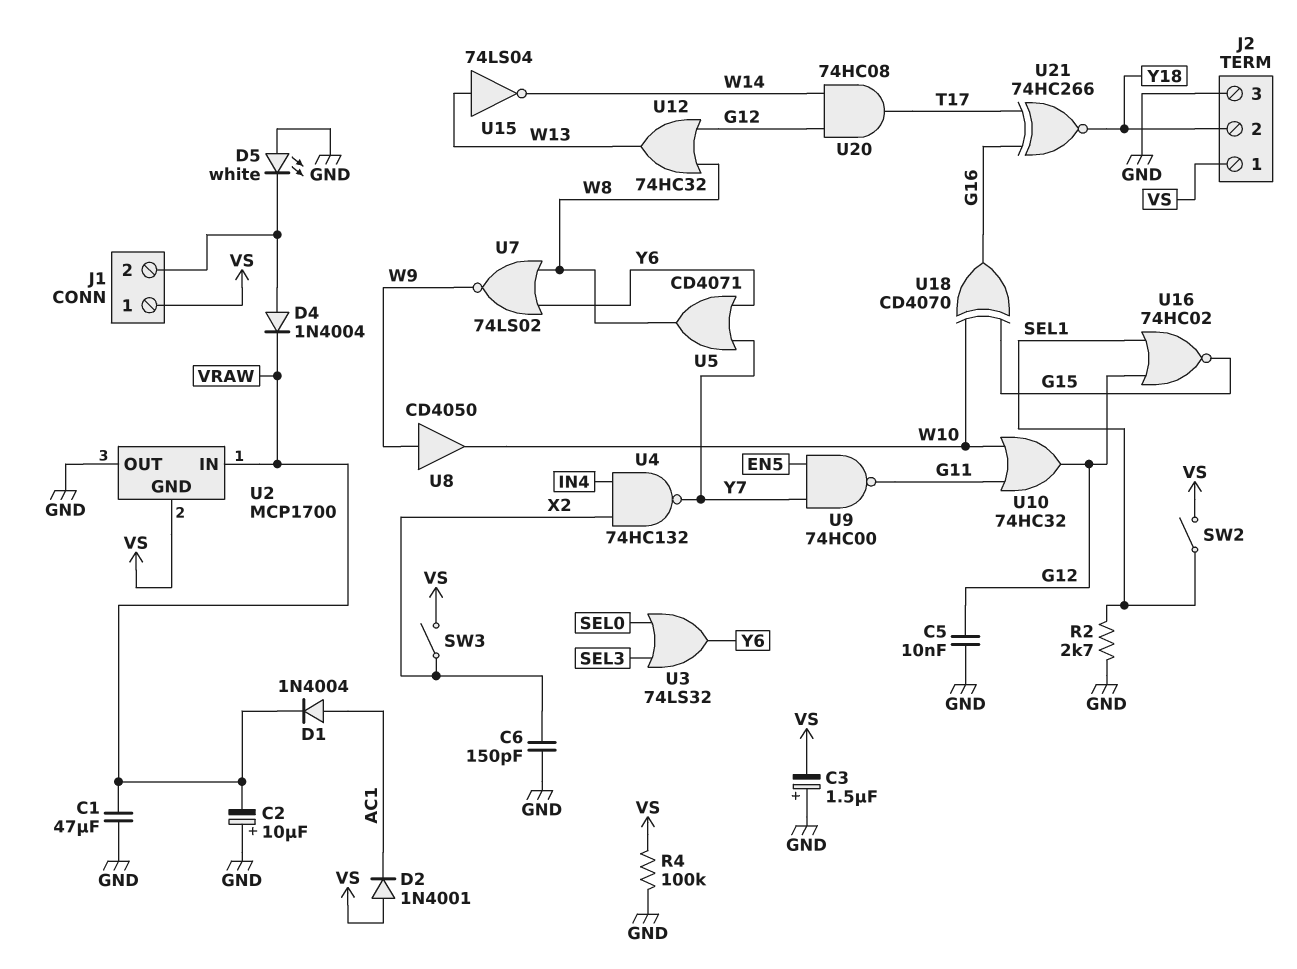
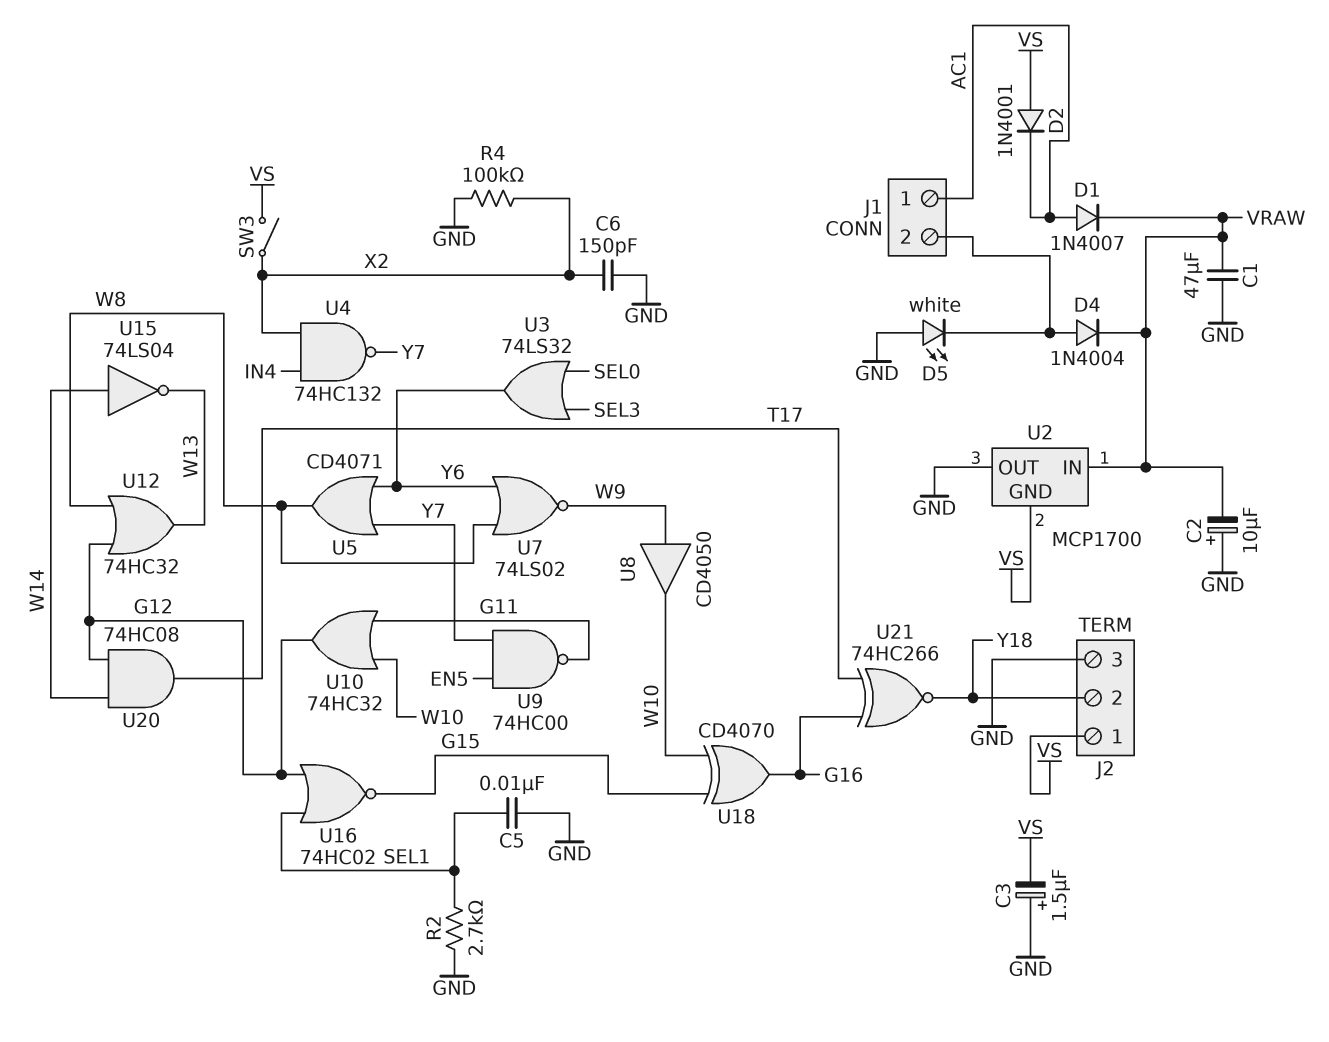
C5: 10nF (G12, GND) -> 10nF (GND, SEL1)
D1: diode 1N4004 (A AC1, K VRAW) -> diode 1N4007 (A AC1, K VRAW)
J1 pin 1: VS -> AC1
R4: 100k (GND, VS) -> 100k (GND, X2)
SW2: switch (SEL1, VS) -> none
U15: NOT 74LS04 (in W13, out W14) -> NOT 74LS04 (in W14, out W13)

